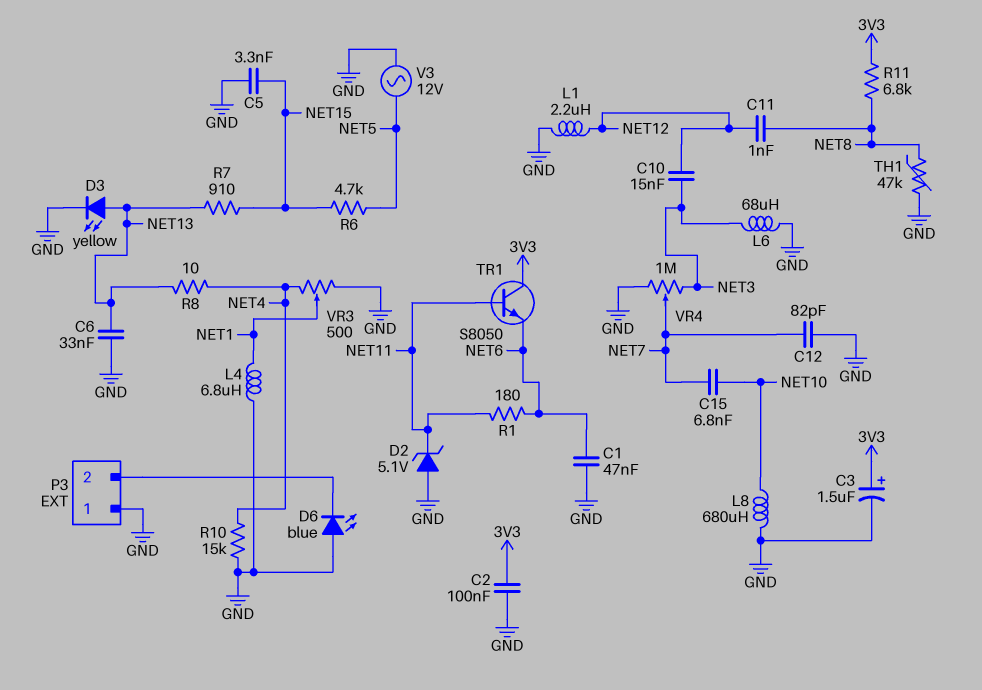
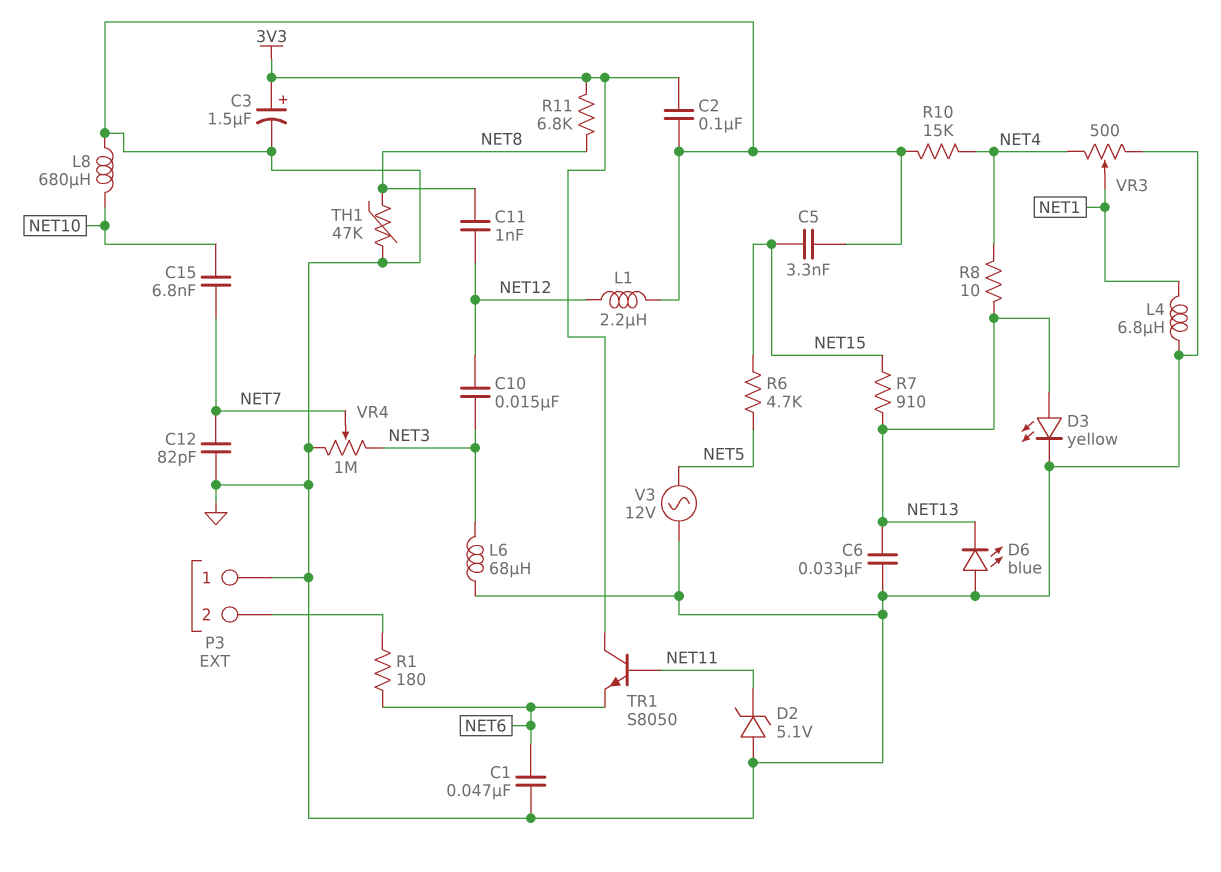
D6: LED blue (A GND, K P3/2) -> LED blue (A GND, K NET13)
R1: 180 (NET6, NET11) -> 180 (NET6, P3/2)

